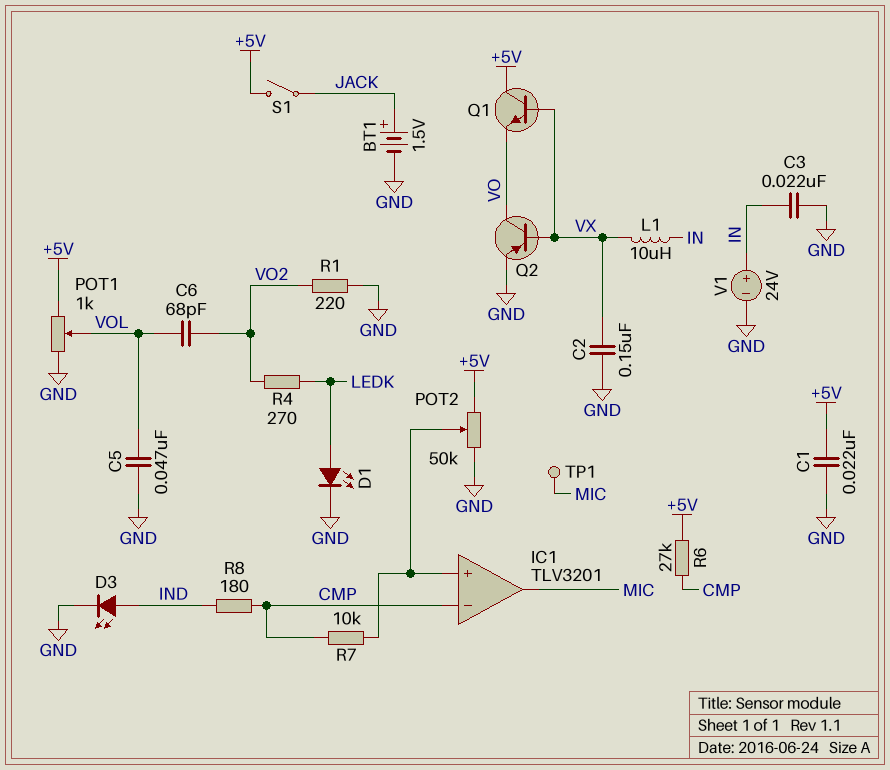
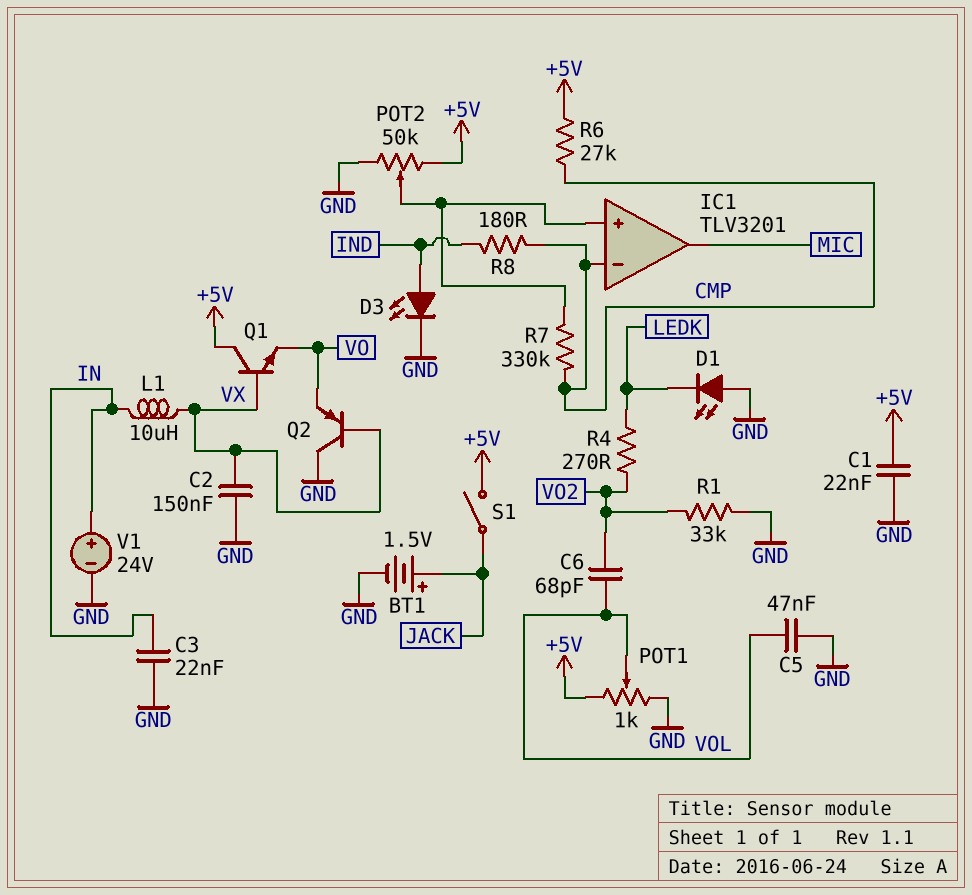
D1: LED (A LEDK, K GND) -> LED (A GND, K LEDK)
Q2: PNP (B VX, C VO, E GND) -> PNP (B VX, C GND, E VO)
R1: 220 (GND, VO2) -> 33k (GND, VO2)
R7: 10k (CMP, IC1/in+) -> 330k (CMP, IC1/in+)
TP1: test point (MIC) -> none

